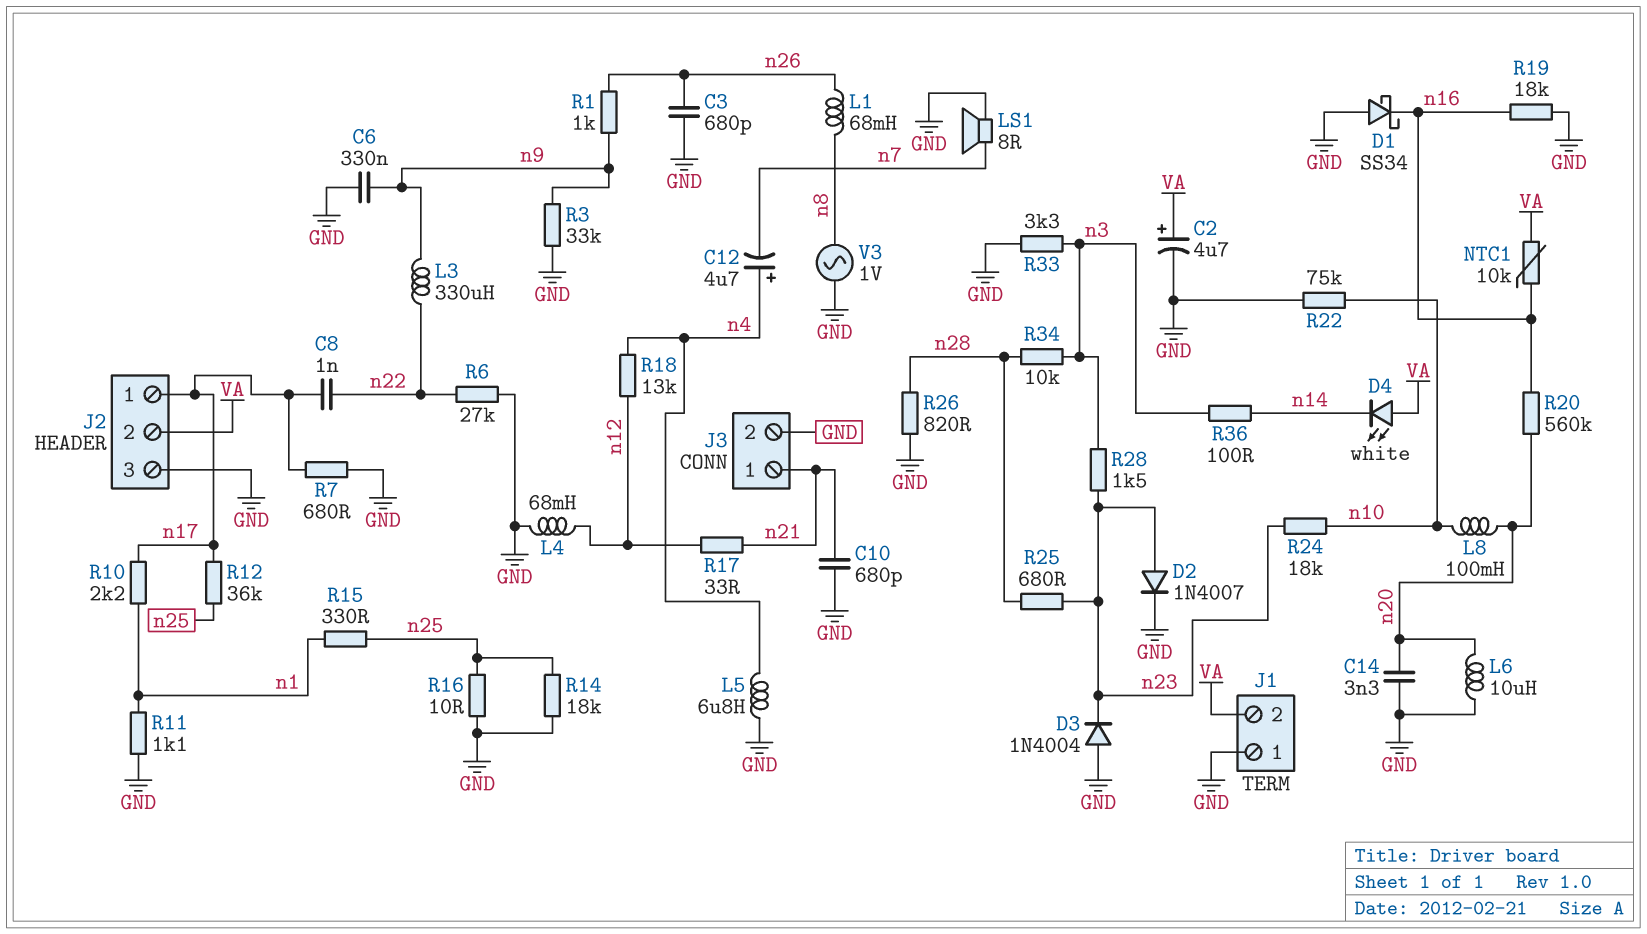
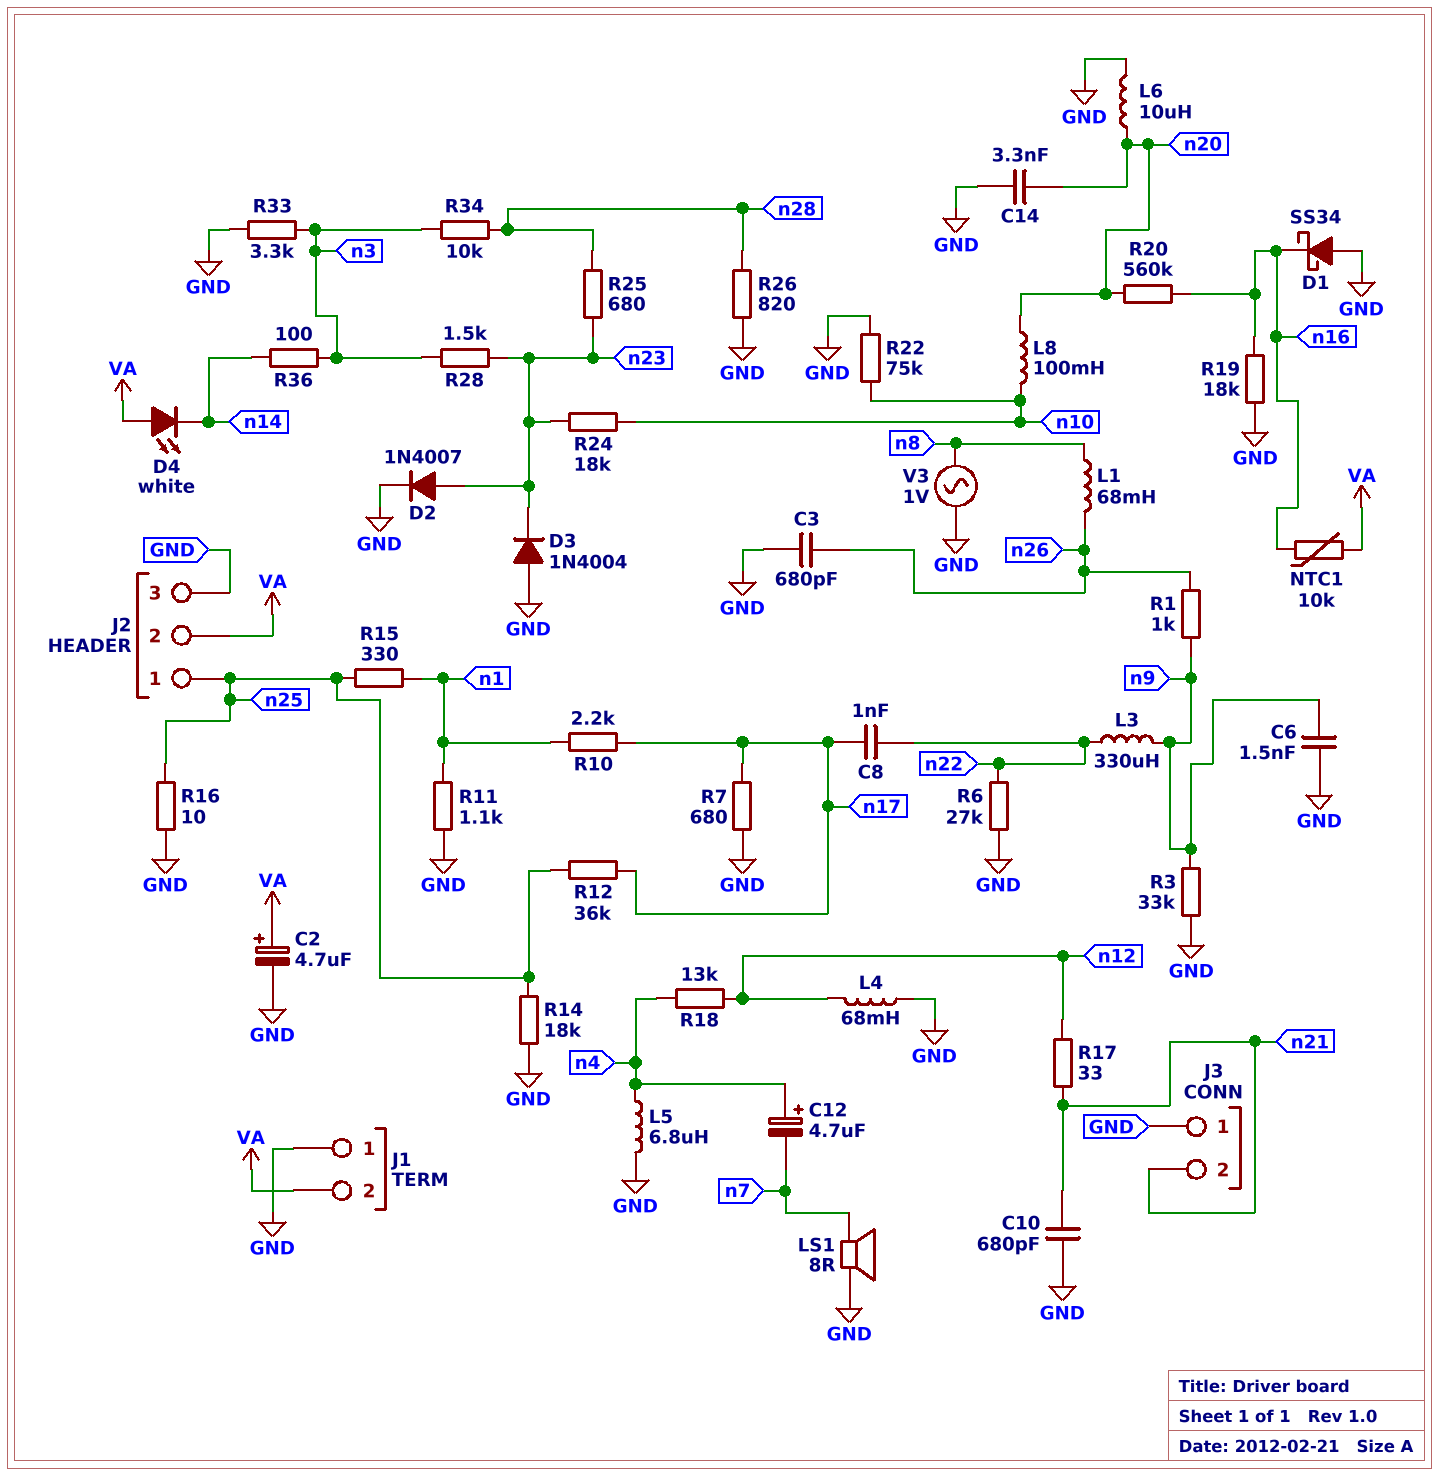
C6: 330nF (GND, n9) -> 1.5nF (GND, n9)
J2 pin 1: n17 -> n25
J3 pin 1: n21 -> GND
J3 pin 2: GND -> n21

